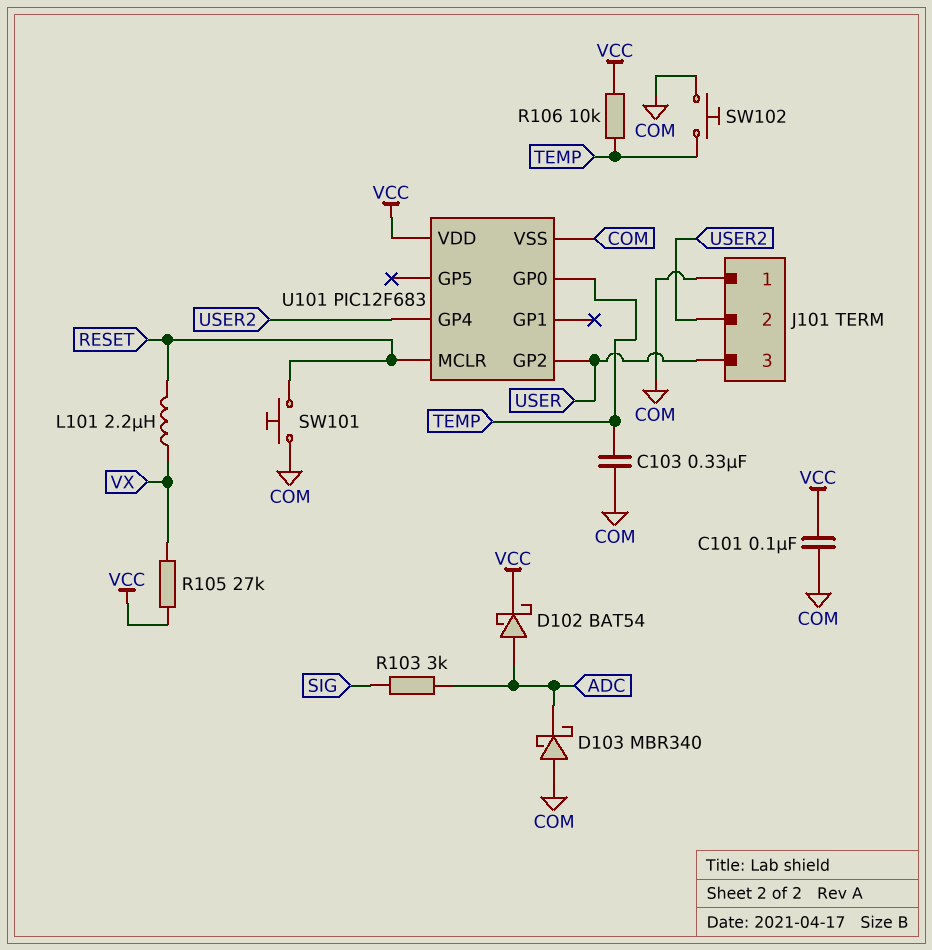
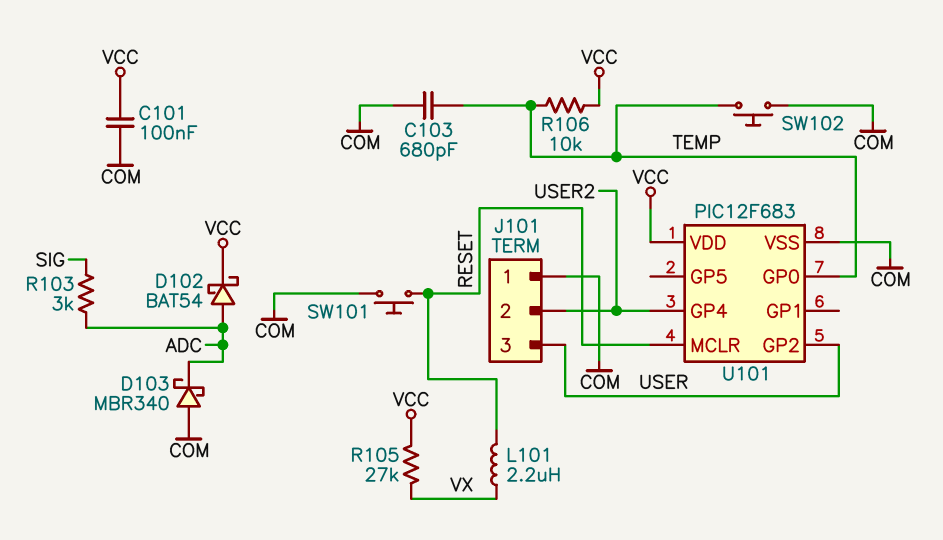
C103: 330nF (COM, TEMP) -> 680pF (COM, TEMP)

